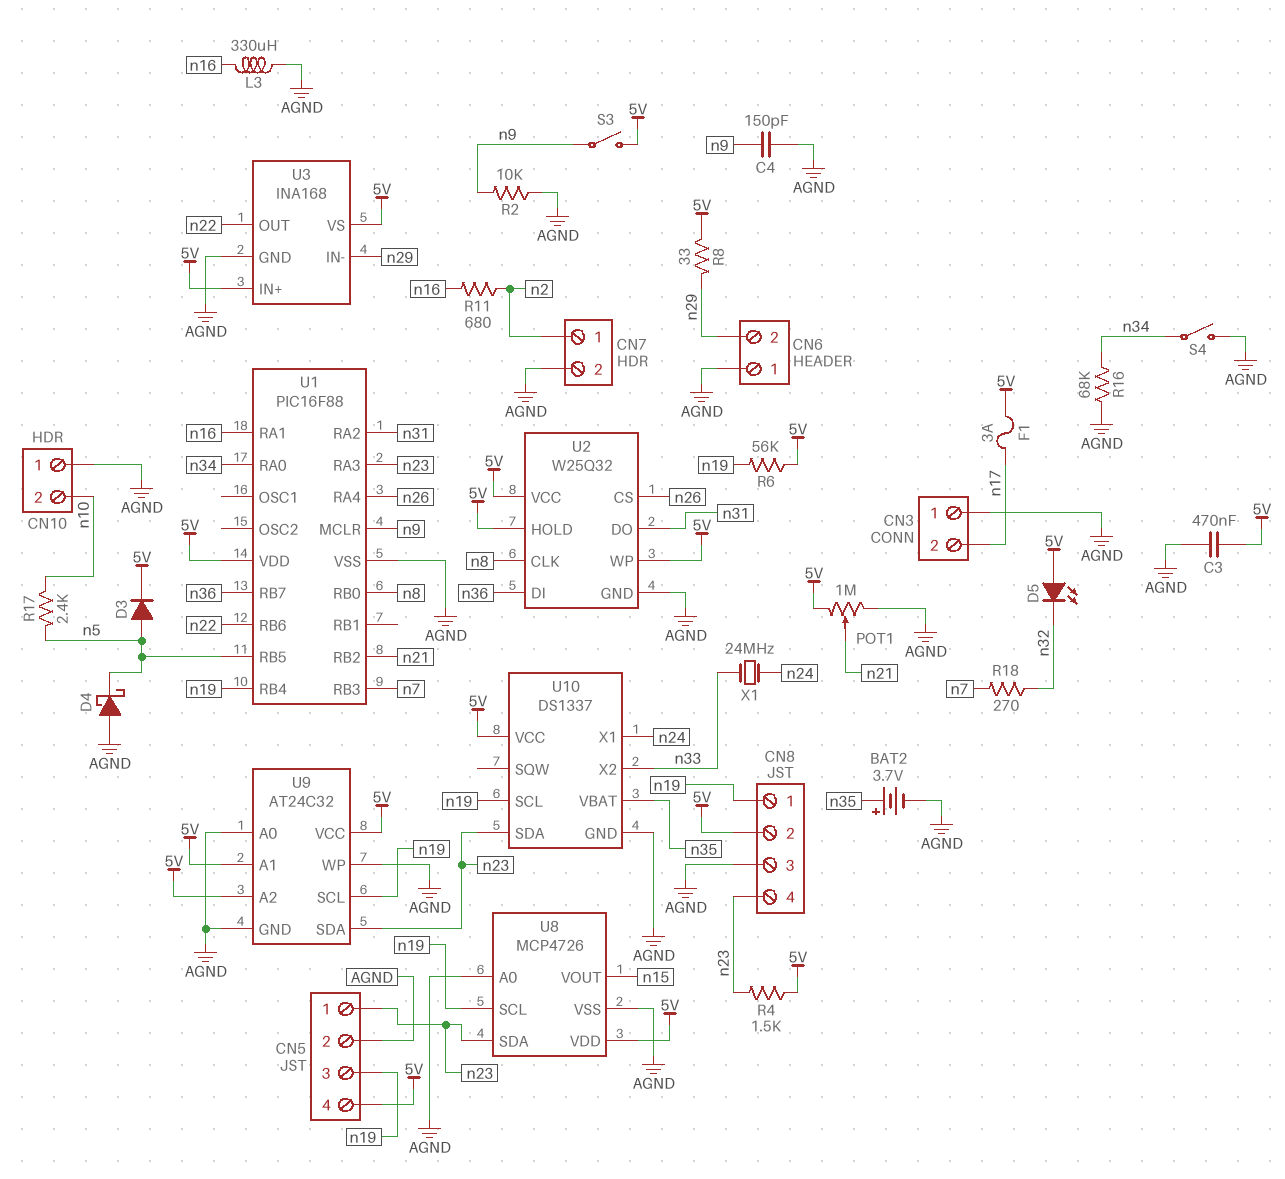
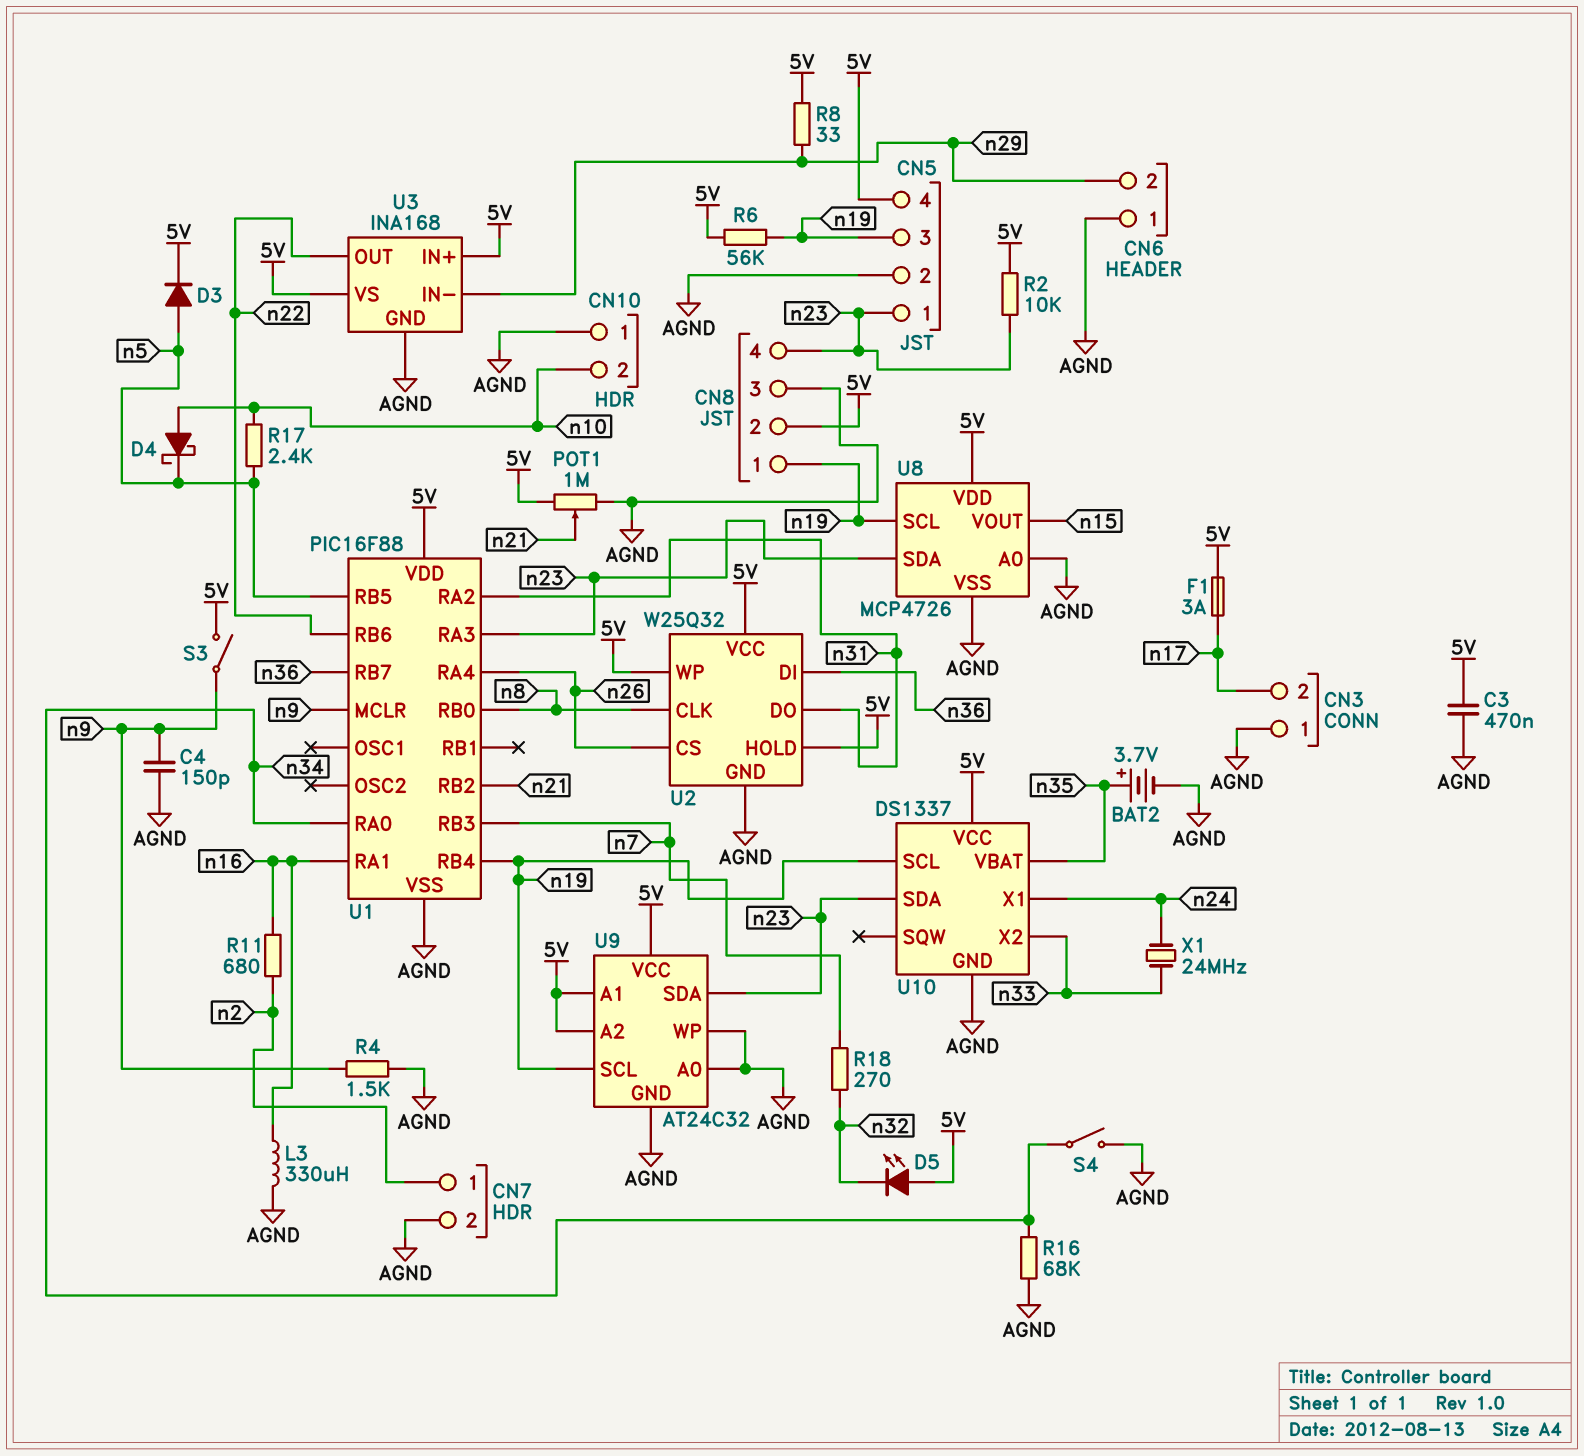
D4: schottky (A AGND, K n5) -> schottky (A n10, K n5)
R2: 10k (AGND, n9) -> 10k (5V, n23)
R4: 1.5k (5V, n23) -> 1.5k (AGND, n9)

